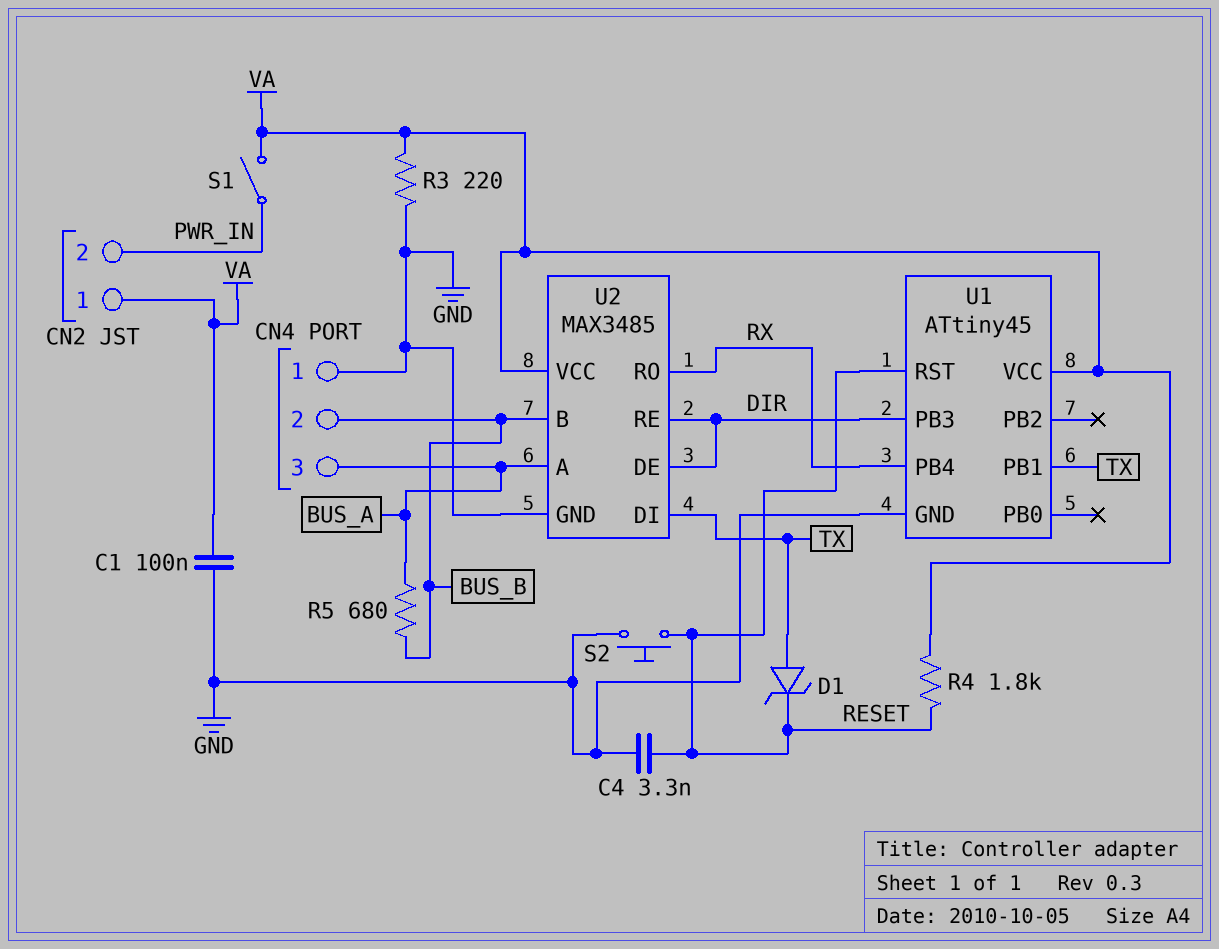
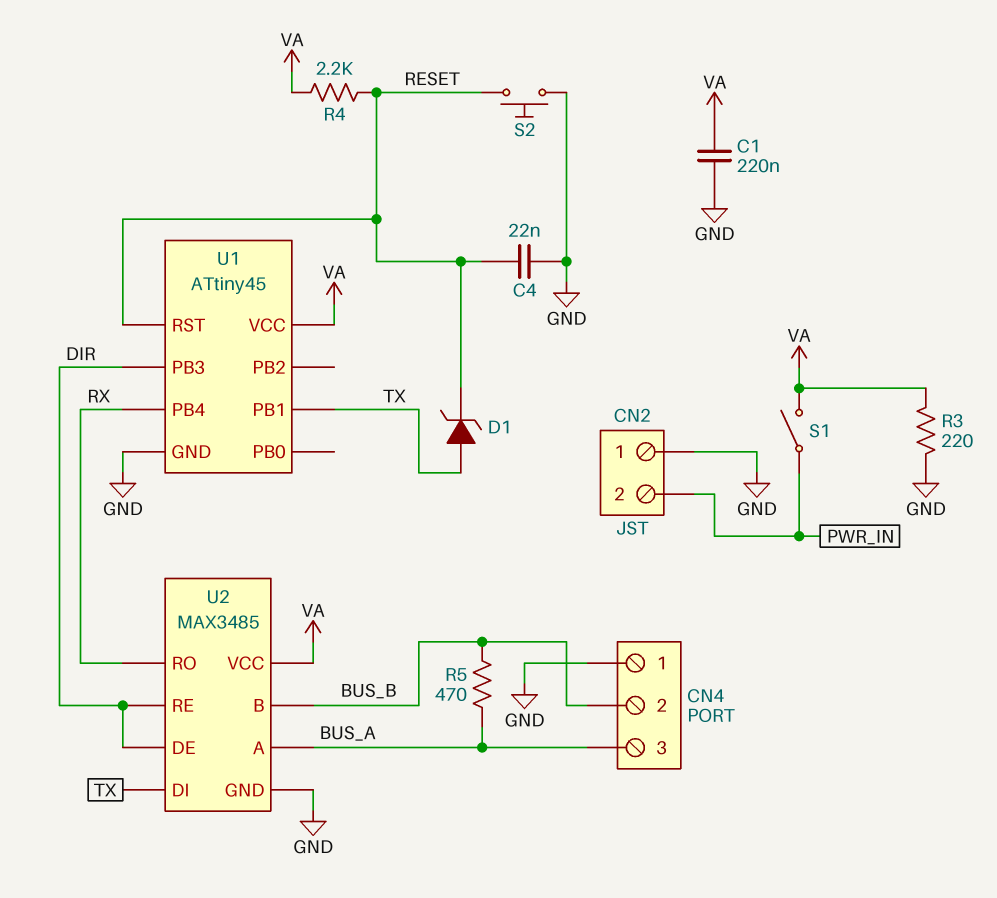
C1: 100nF (GND, VA) -> 220nF (GND, VA)
C4: 3.3nF (GND, RESET) -> 22nF (GND, RESET)
CN2 pin 1: VA -> GND
R4: 1.8k (RESET, VA) -> 2.2k (RESET, VA)
R5: 680 (BUS_A, BUS_B) -> 470 (BUS_A, BUS_B)

